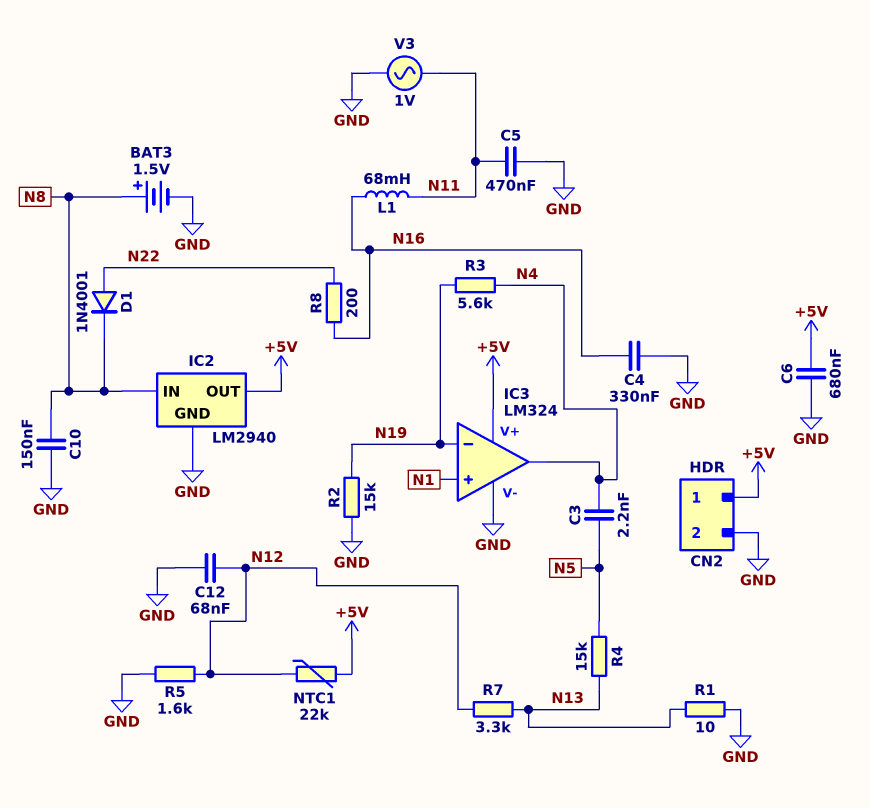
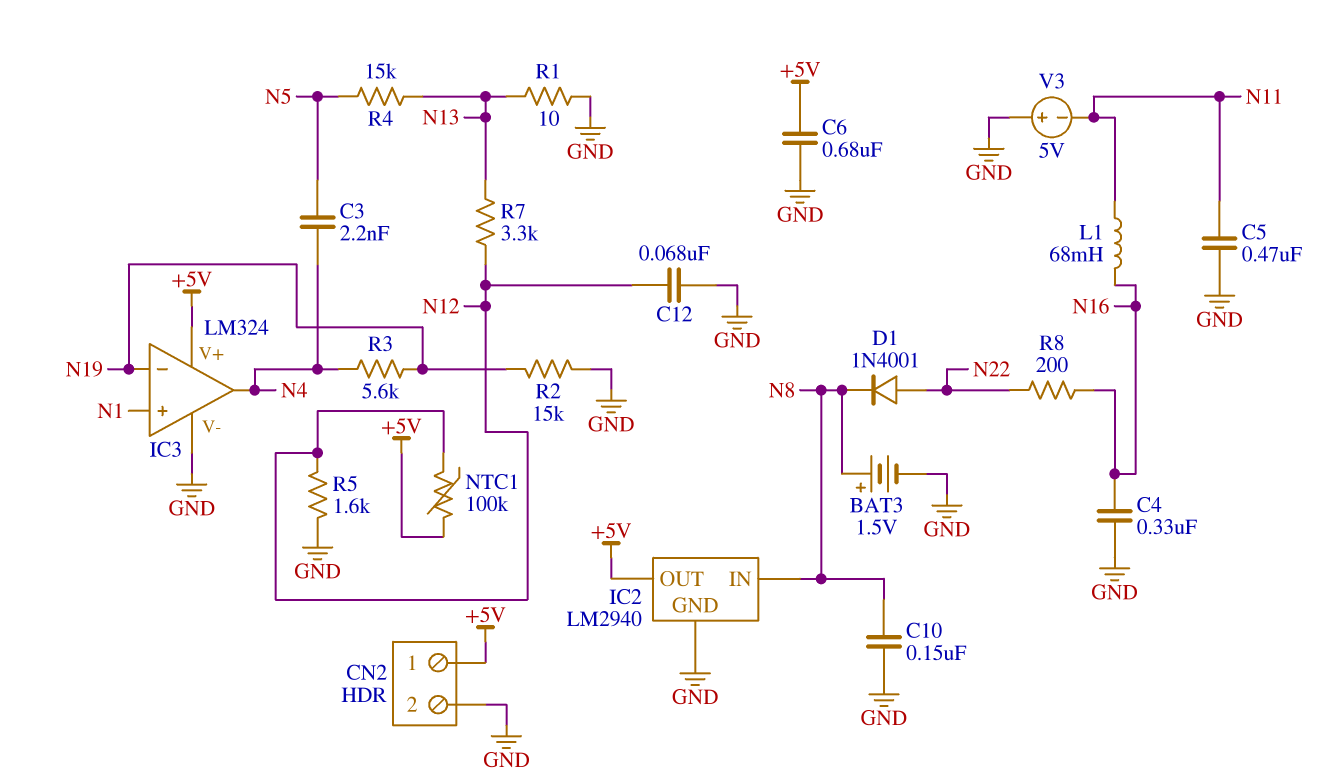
NTC1: 22k (+5V, N12) -> 100k (+5V, N12)
V3: AC 1V (GND, N11) -> 5V (plus GND, minus N11)

